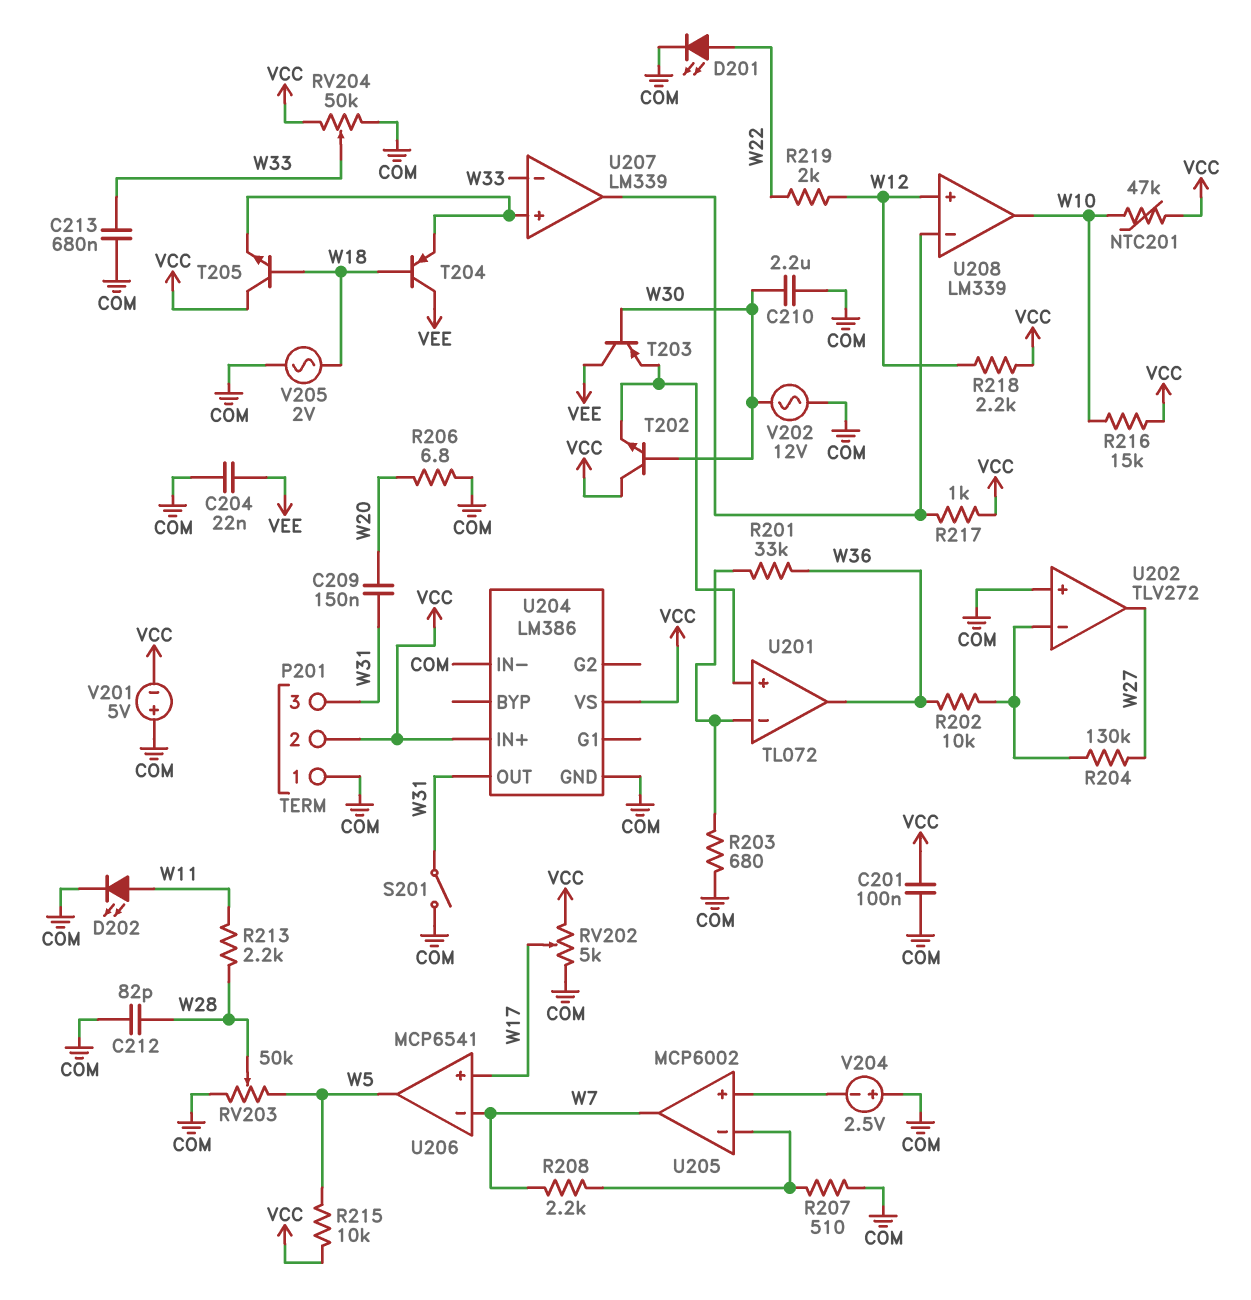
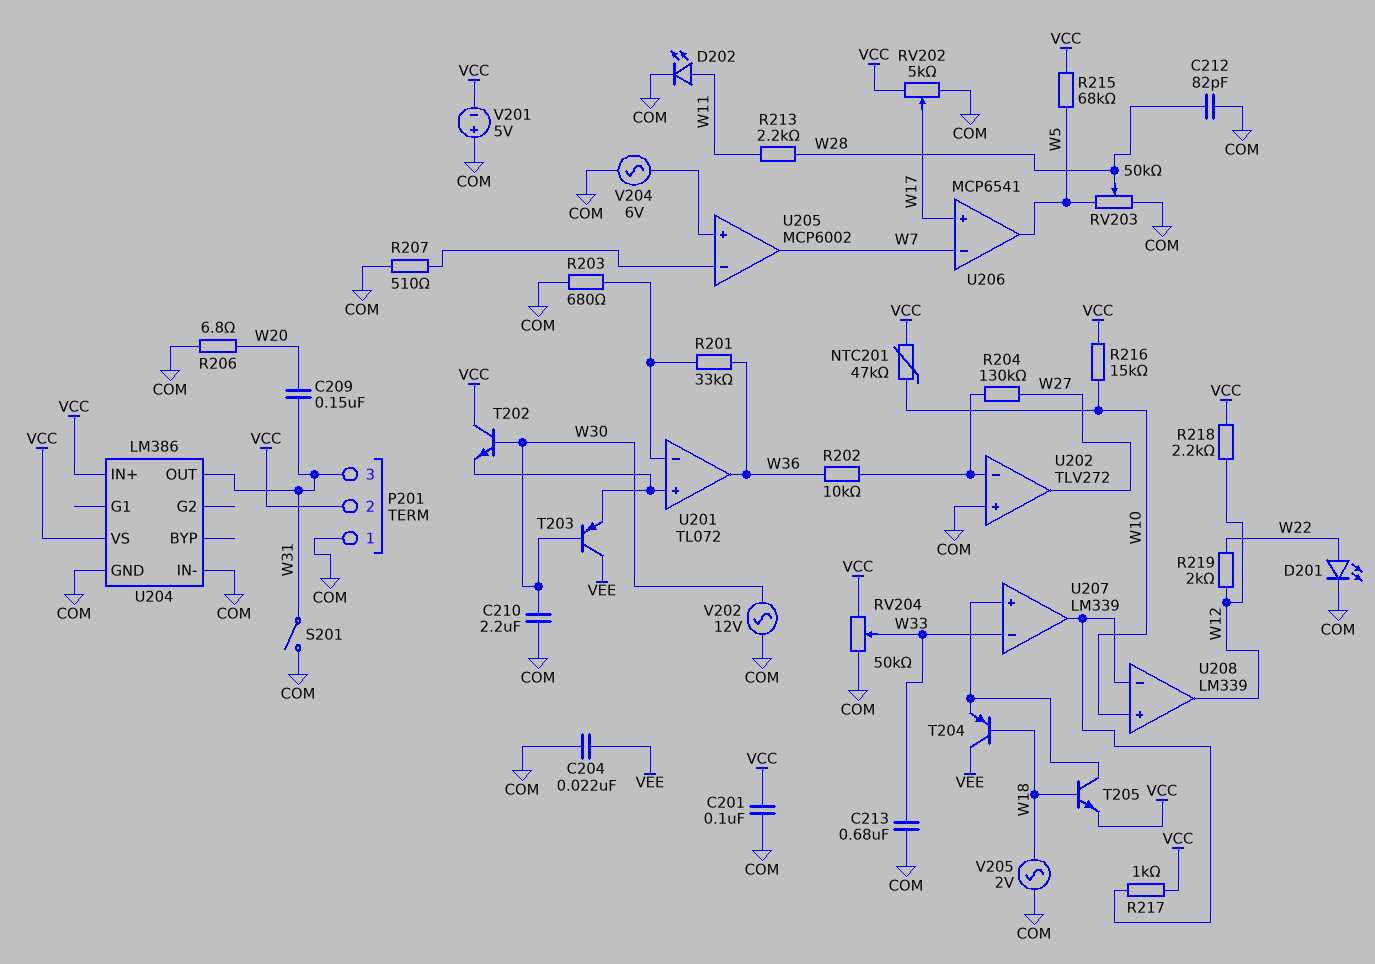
R208: 2.2k (U205/in-, W7) -> none
R215: 10k (VCC, W5) -> 68k (VCC, W5)
T205: NPN (B W18, C VCC, E U207/in+) -> NPN (B W18, C U207/in+, E VCC)
U208 pin in+: W12 -> W10
U208 pin out: W10 -> W12
V204: 2.5V (plus COM, minus U205/in+) -> AC 6V (COM, U205/in+)

